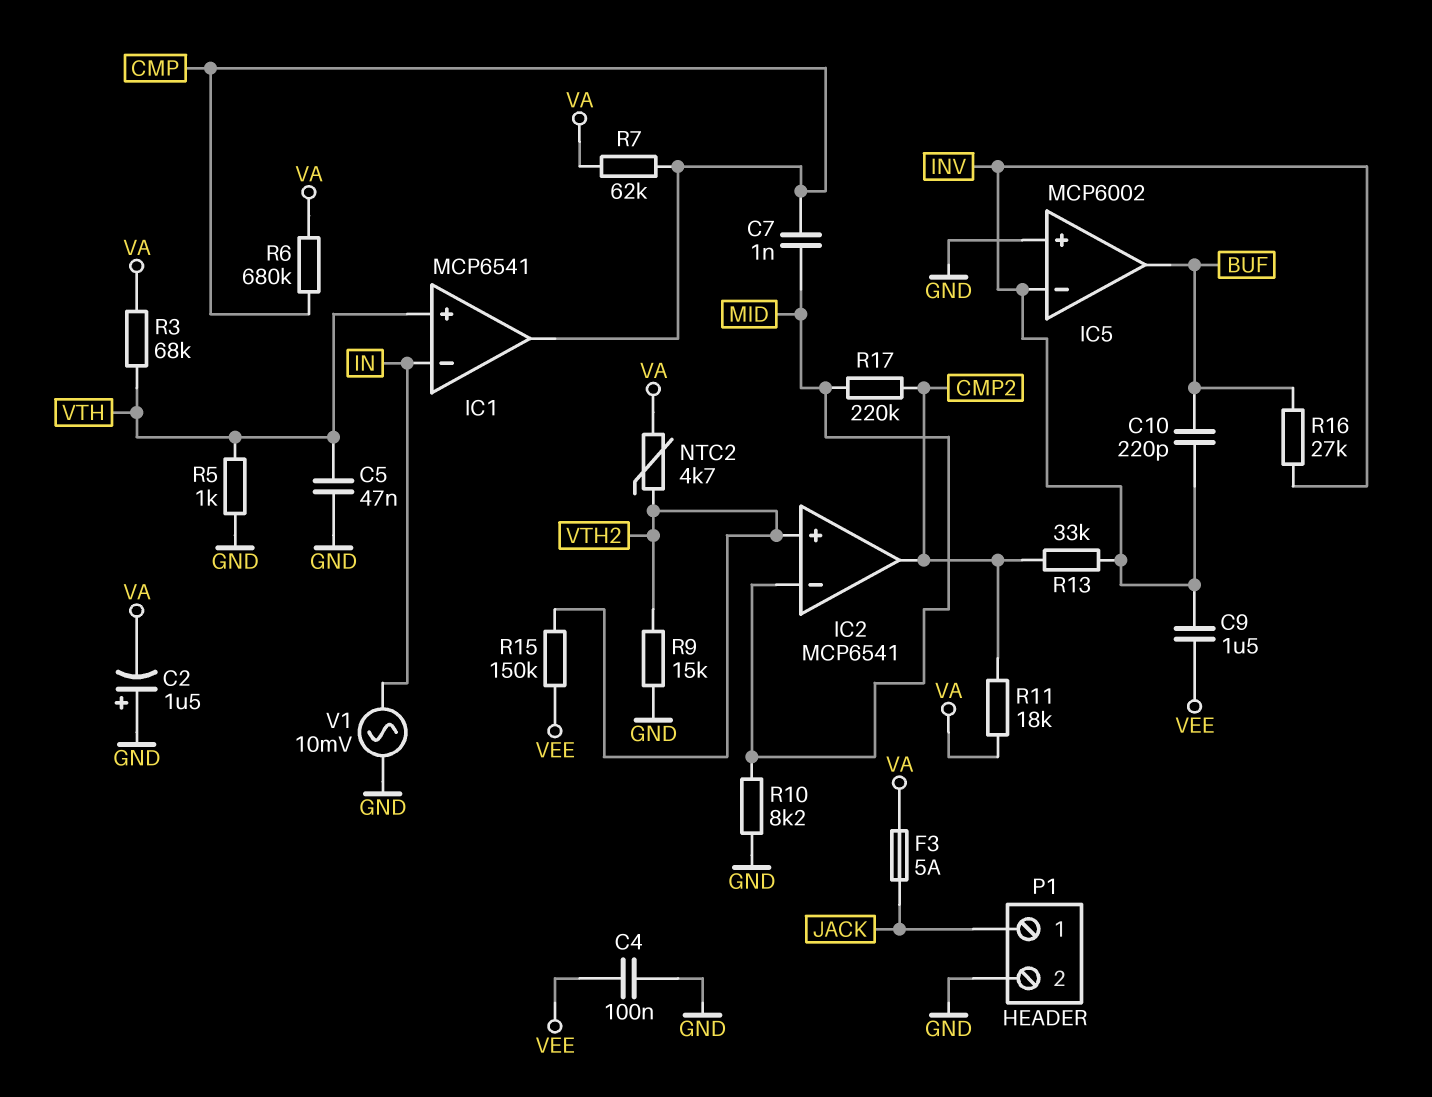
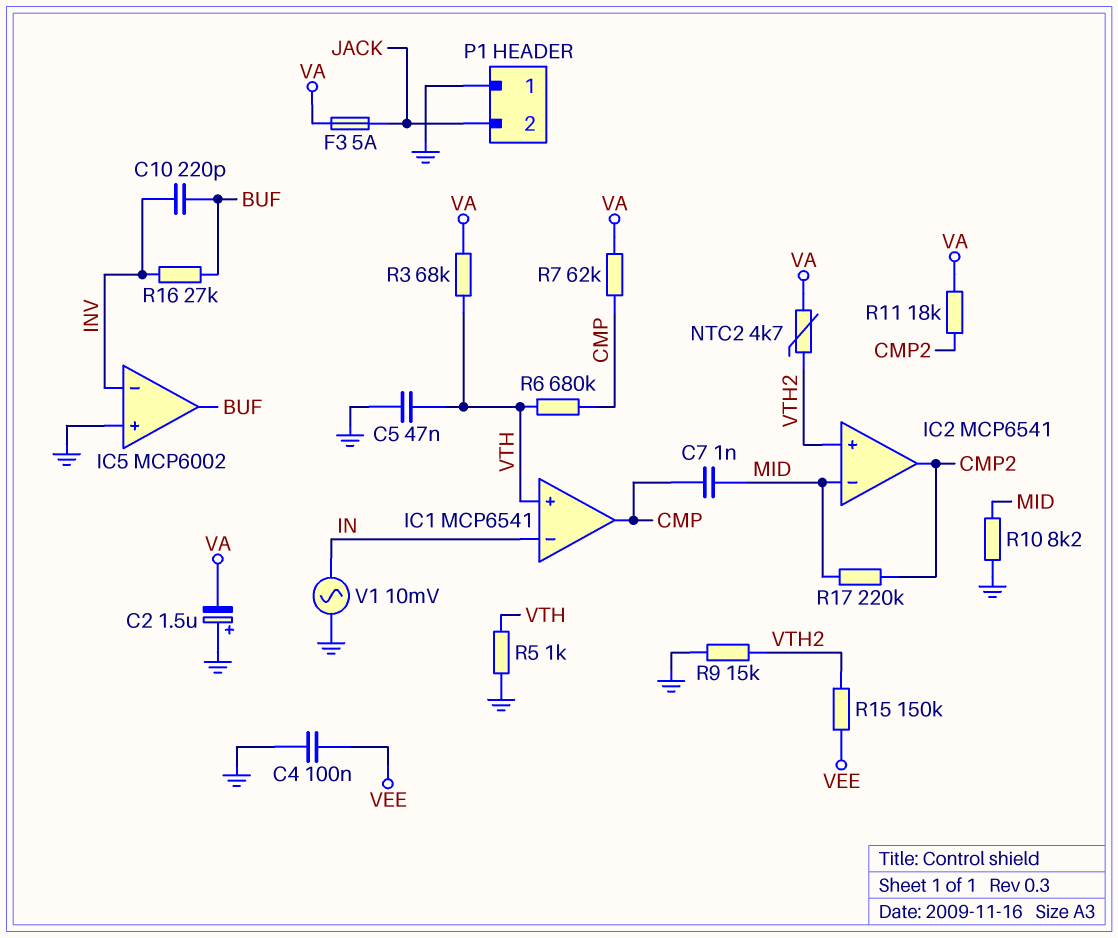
C9: 1.5uF (INV, VEE) -> none
P1 pin 1: JACK -> GND
P1 pin 2: GND -> JACK
R6: 680k (CMP, VA) -> 680k (CMP, VTH)
R13: 33k (CMP2, INV) -> none

